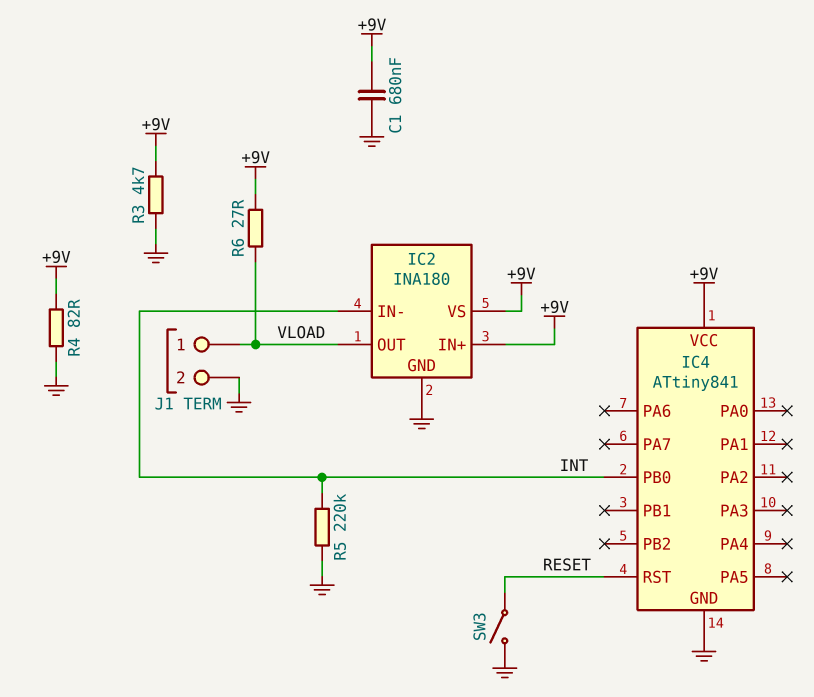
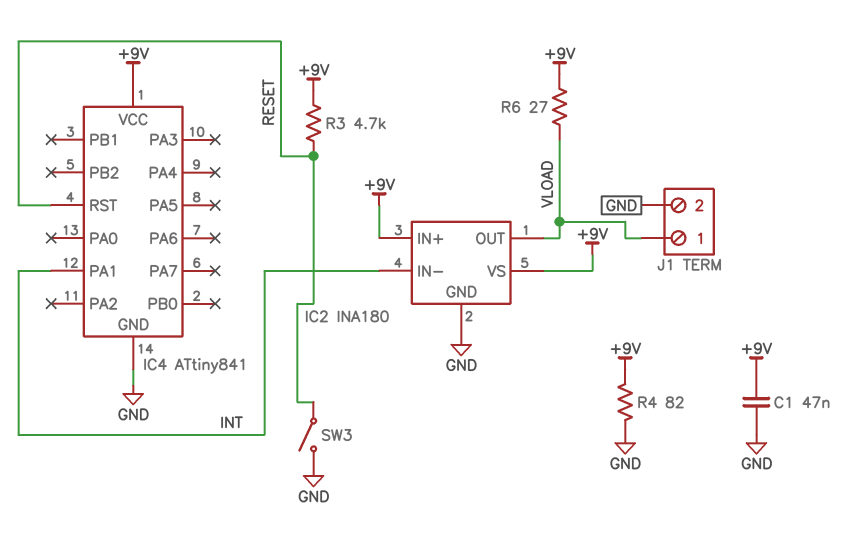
C1: 680nF (+9V, GND) -> 47nF (+9V, GND)
IC4 pin PA1: none -> INT
IC4 pin PB0: INT -> none
R3: 4.7k (+9V, GND) -> 4.7k (+9V, RESET)
R5: 220k (GND, INT) -> none

